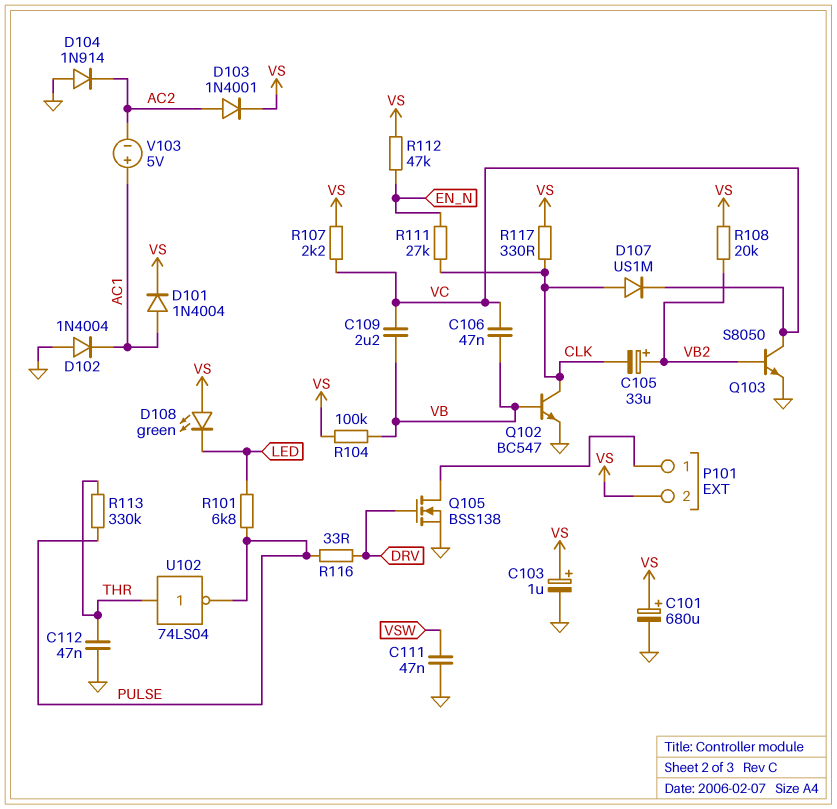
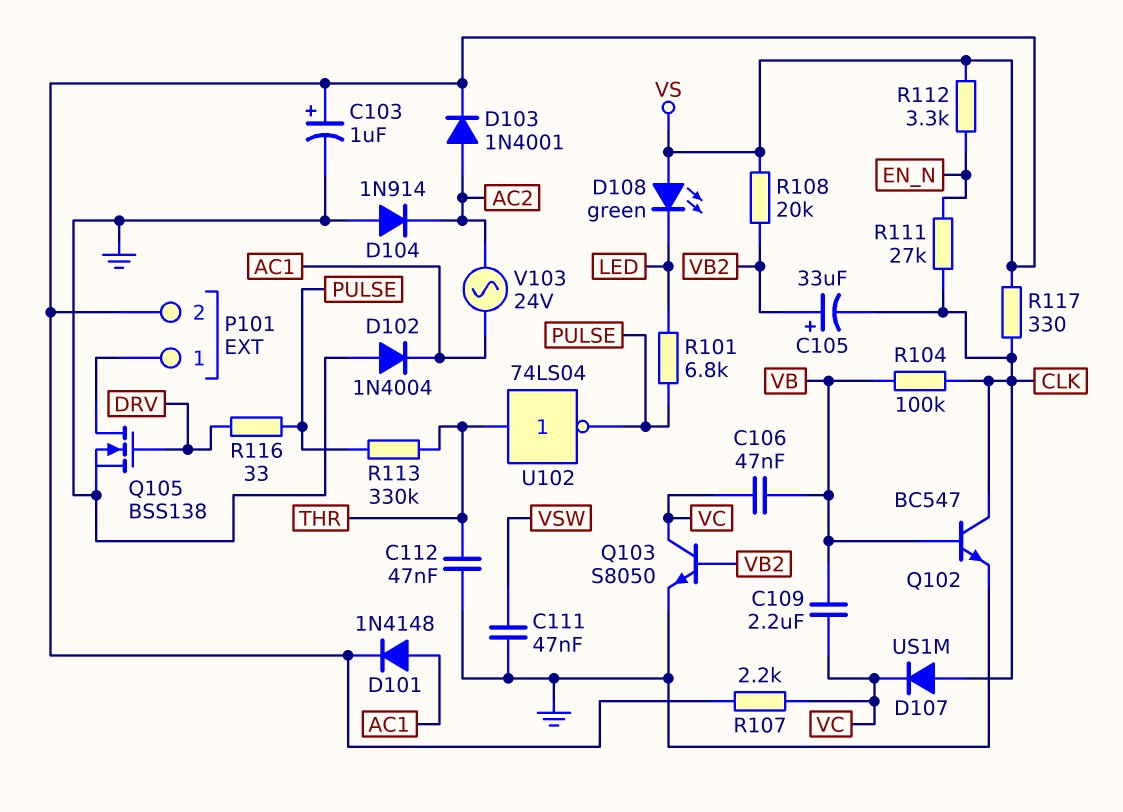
C101: 680uF (plus VS, minus GND) -> none
D101: diode 1N4004 (A AC1, K VS) -> diode 1N4148 (A AC1, K VS)
R104: 100k (VB, VS) -> 100k (CLK, VB)
R112: 47k (EN_N, VS) -> 3.3k (EN_N, VS)
V103: 5V (plus AC1, minus AC2) -> AC 24V (AC1, AC2)

